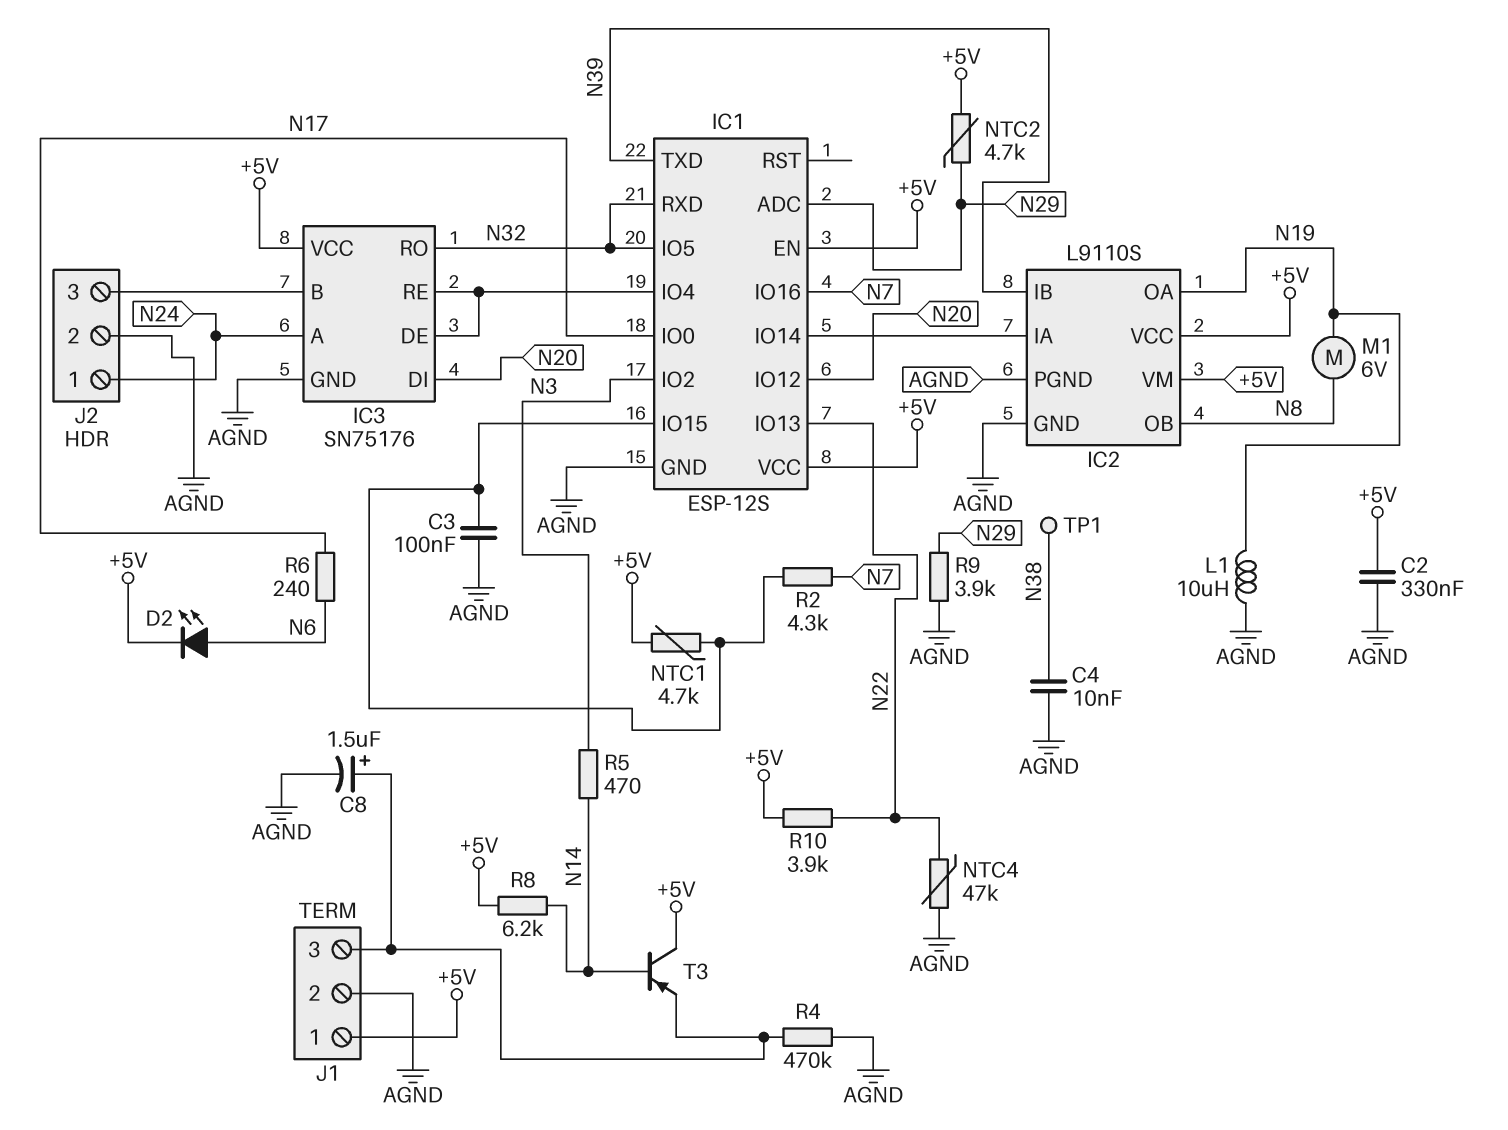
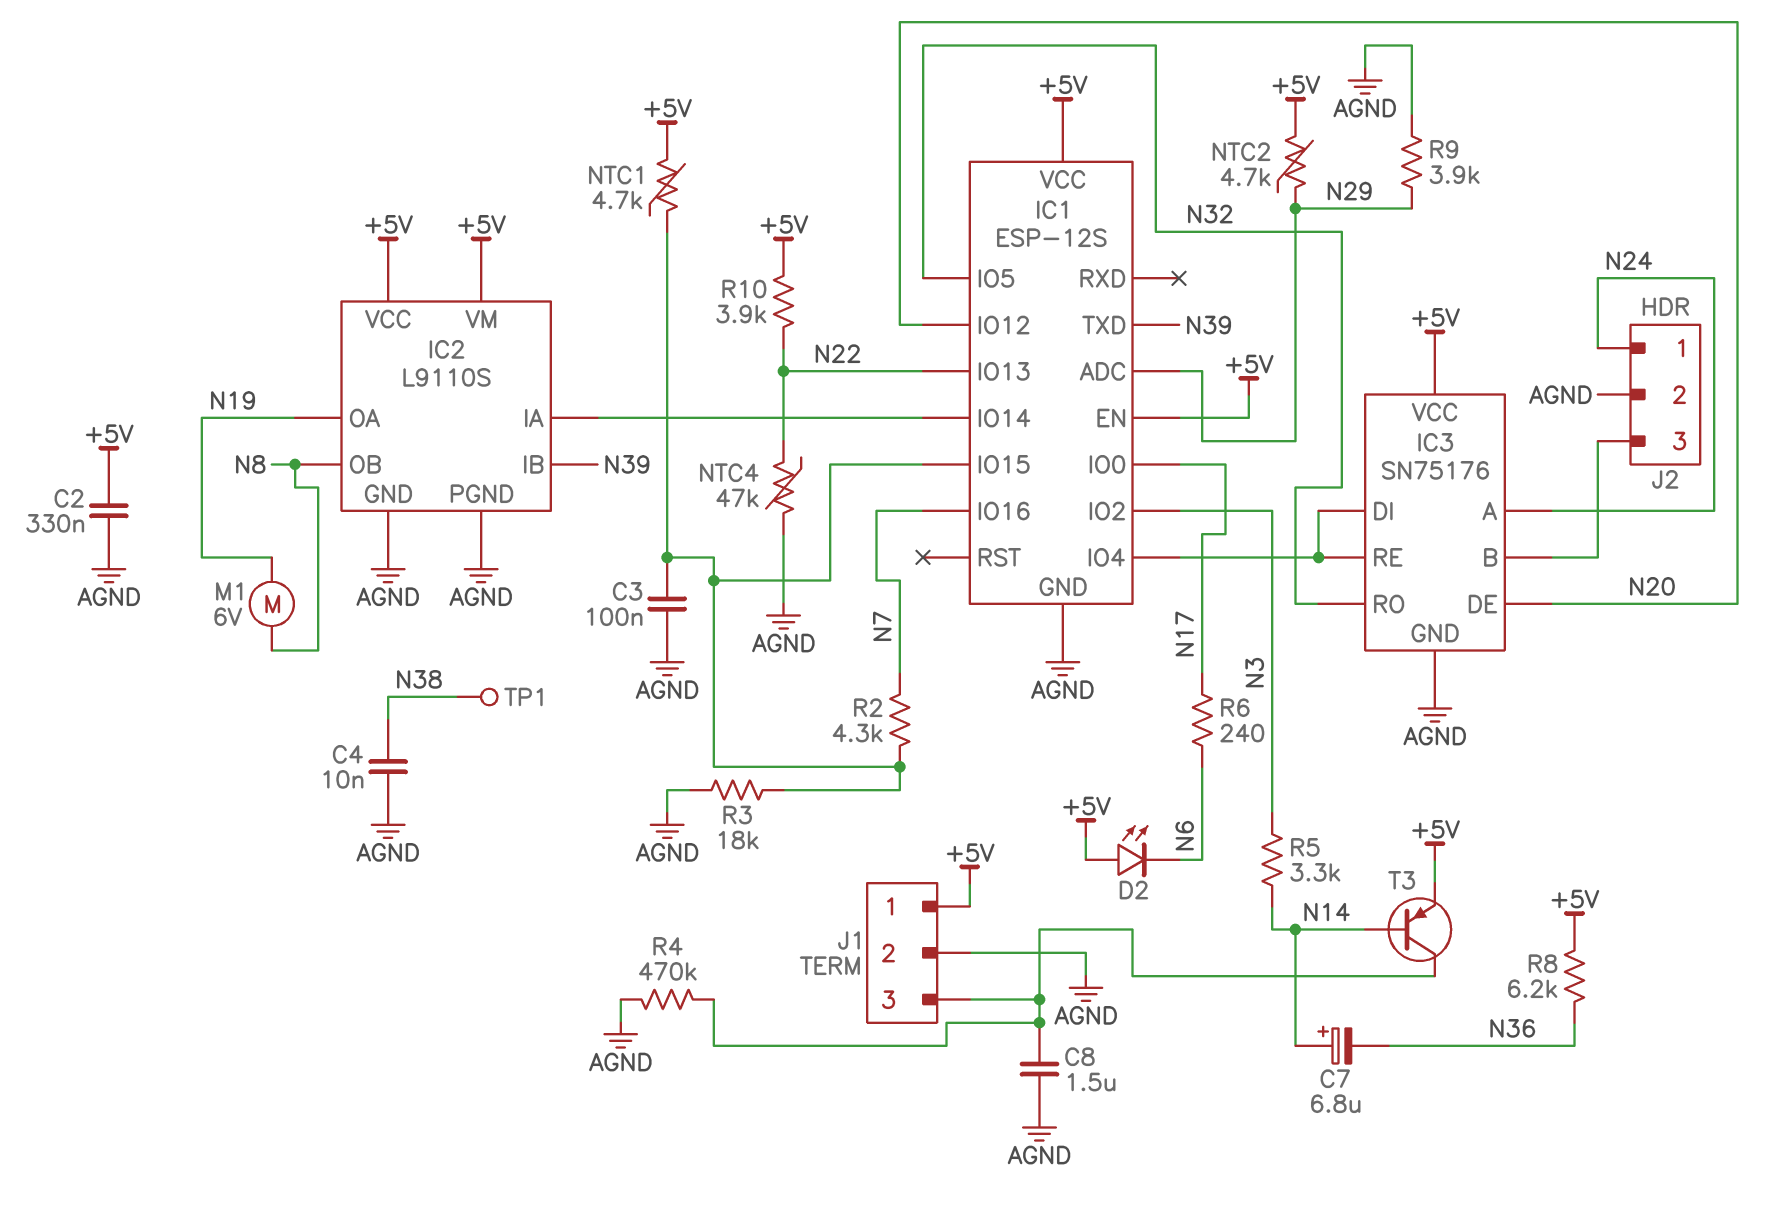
C7: none -> 6.8uF (plus N14, minus N36)
C8: 1.5uF (plus J1/3, minus AGND) -> 1.5uF (AGND, J1/3)
D2: LED (A N6, K +5V) -> LED (A +5V, K N6)
IC1 pin RXD: N32 -> none
IC3 pin DE: IC1/IO4 -> N20
IC3 pin DI: N20 -> IC1/IO4
L1: 10uH (AGND, N19) -> none
R3: none -> 18k (AGND, IC1/IO15)
R5: 470 (N3, N14) -> 3.3k (N3, N14)
R8: 6.2k (+5V, N14) -> 6.2k (+5V, N36)
T3: PNP (B N14, C +5V, E J1/3) -> PNP (B N14, C J1/3, E +5V)

